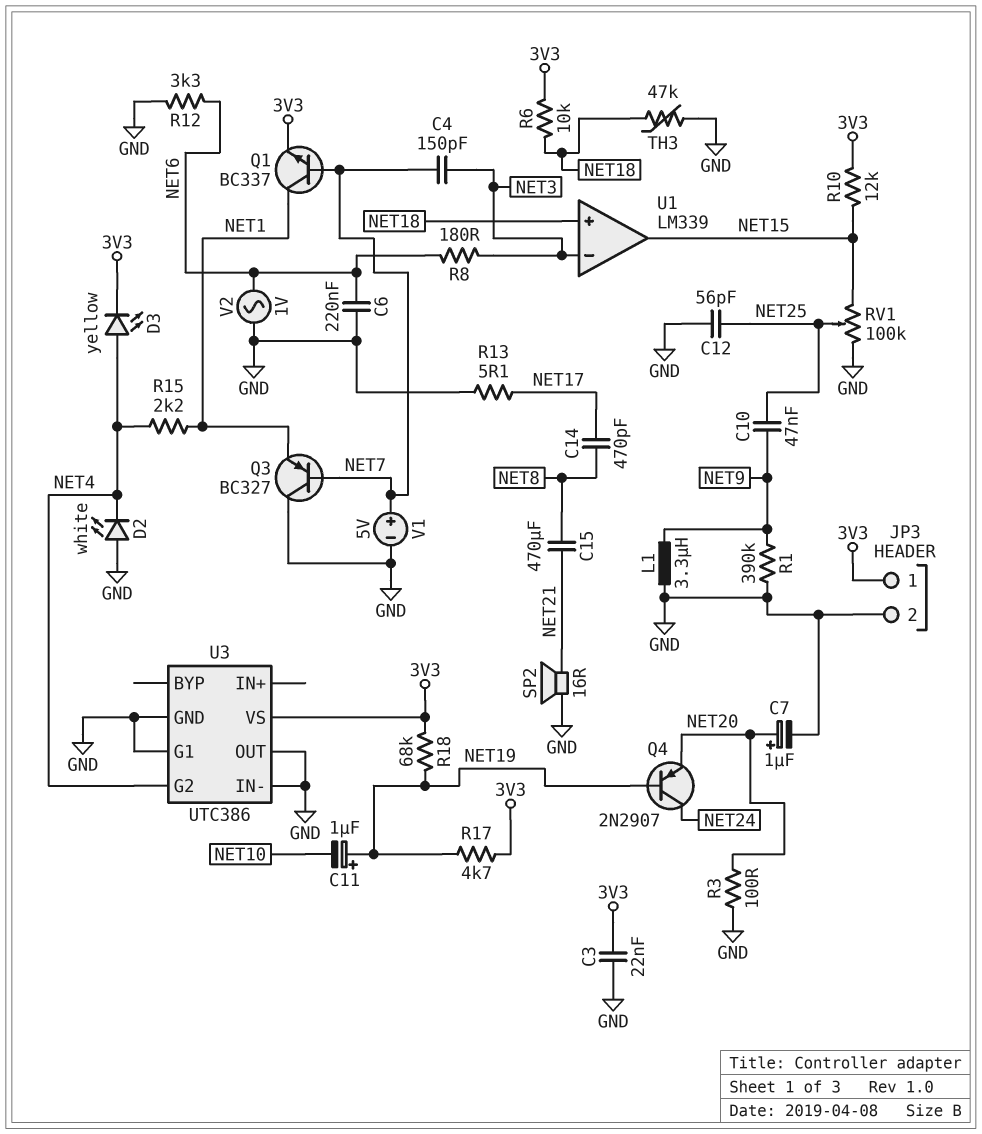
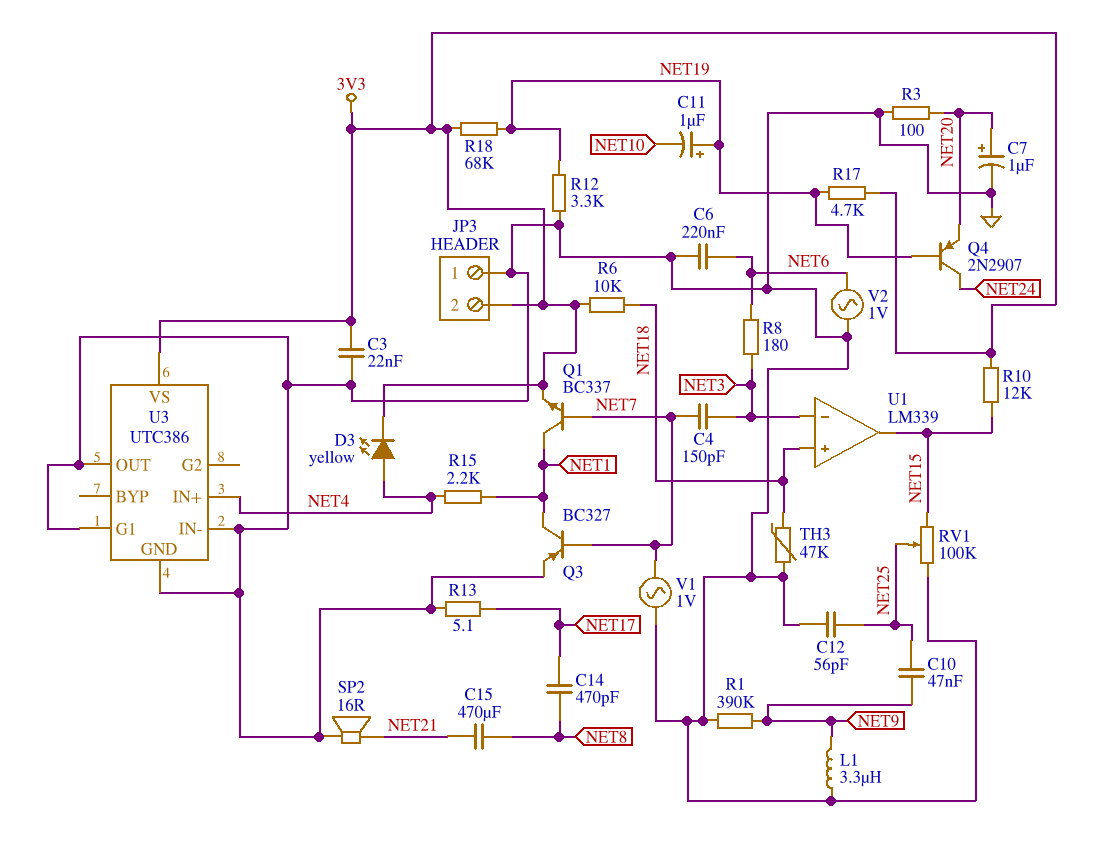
D2: LED white (A GND, K NET4) -> none
JP3 pin 1: 3V3 -> GND
JP3 pin 2: GND -> 3V3
Q3: PNP BC327 (B NET7, C GND, E NET1) -> PNP BC327 (B NET7, C NET1, E GND)
R12: 3.3k (GND, NET6) -> 3.3k (GND, NET19)
U3 pin G2: NET4 -> none
U3 pin IN+: none -> NET4
V1: 5V (plus NET7, minus GND) -> AC 1V (GND, NET7)

